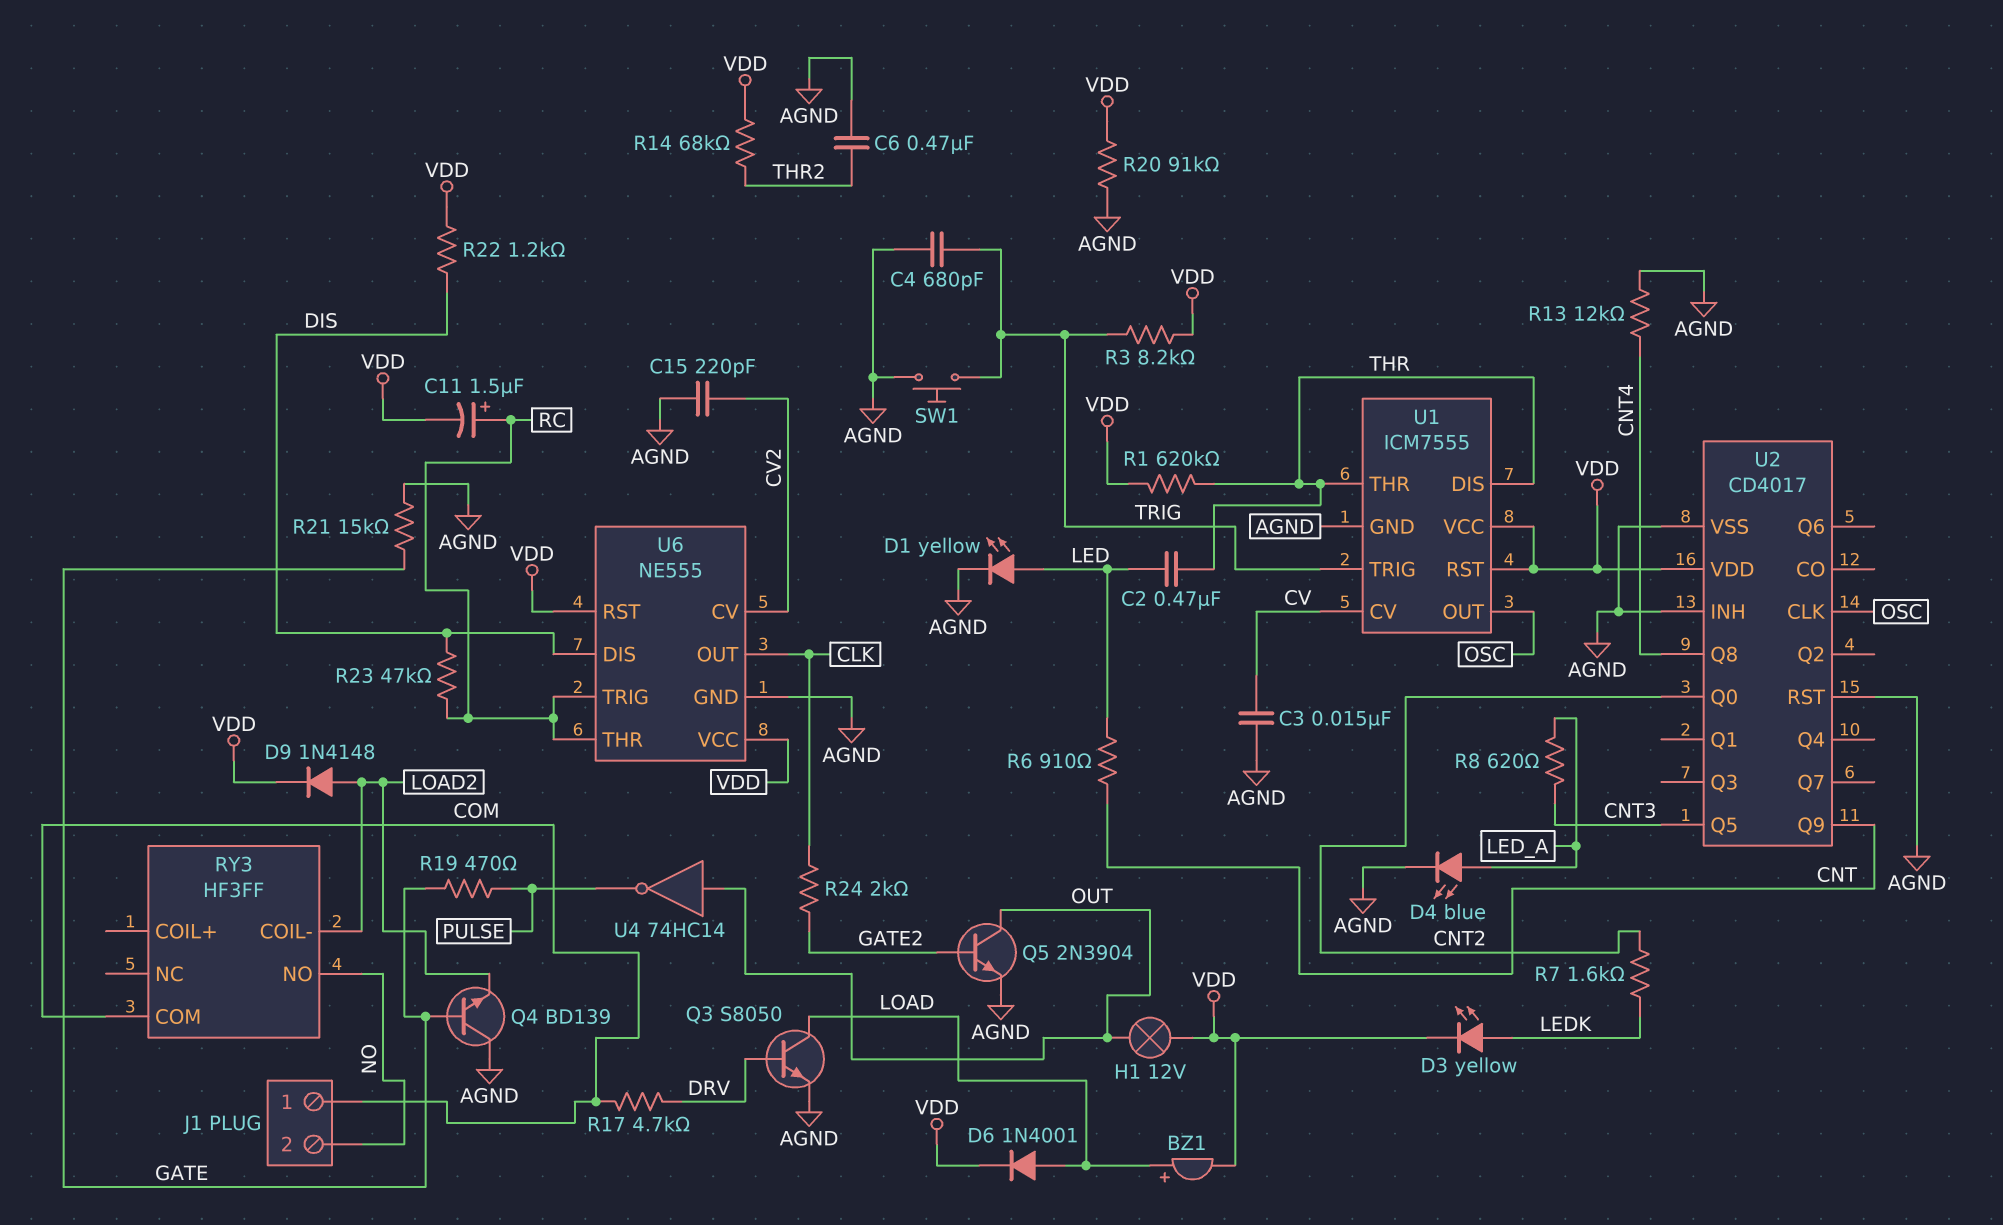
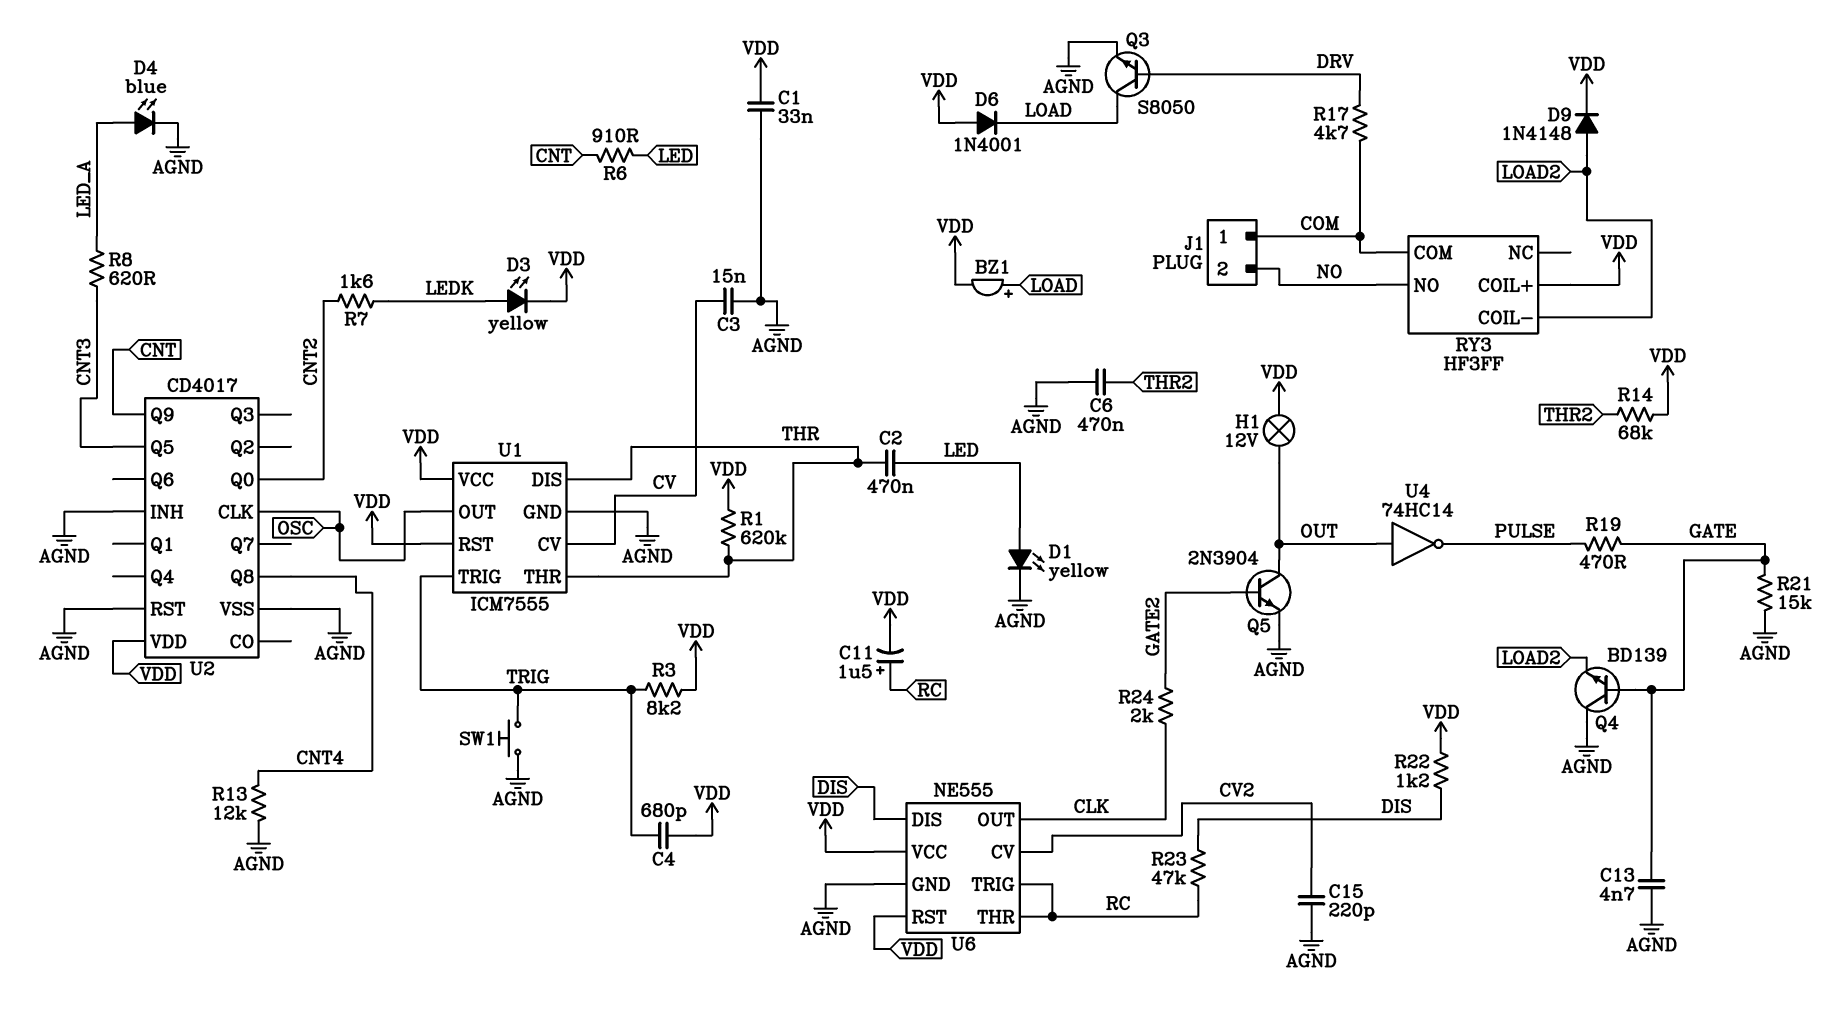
C1: none -> 33nF (AGND, VDD)
C4: 680pF (AGND, TRIG) -> 680pF (TRIG, VDD)
C13: none -> 4.7nF (AGND, GATE)
D6: diode 1N4001 (A LOAD, K VDD) -> diode 1N4001 (A VDD, K LOAD)
R20: 91k (AGND, VDD) -> none
RY3 pin COIL+: none -> VDD

